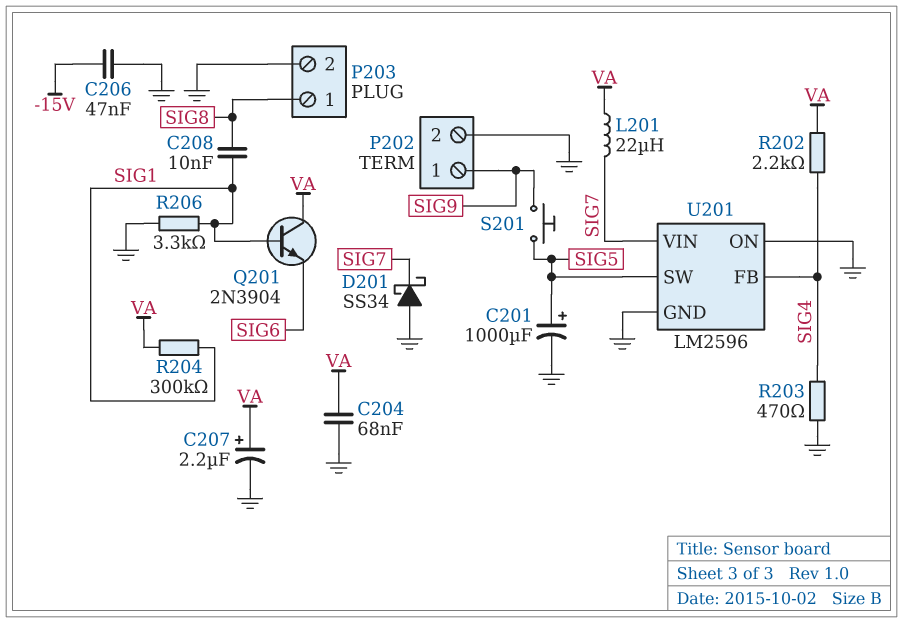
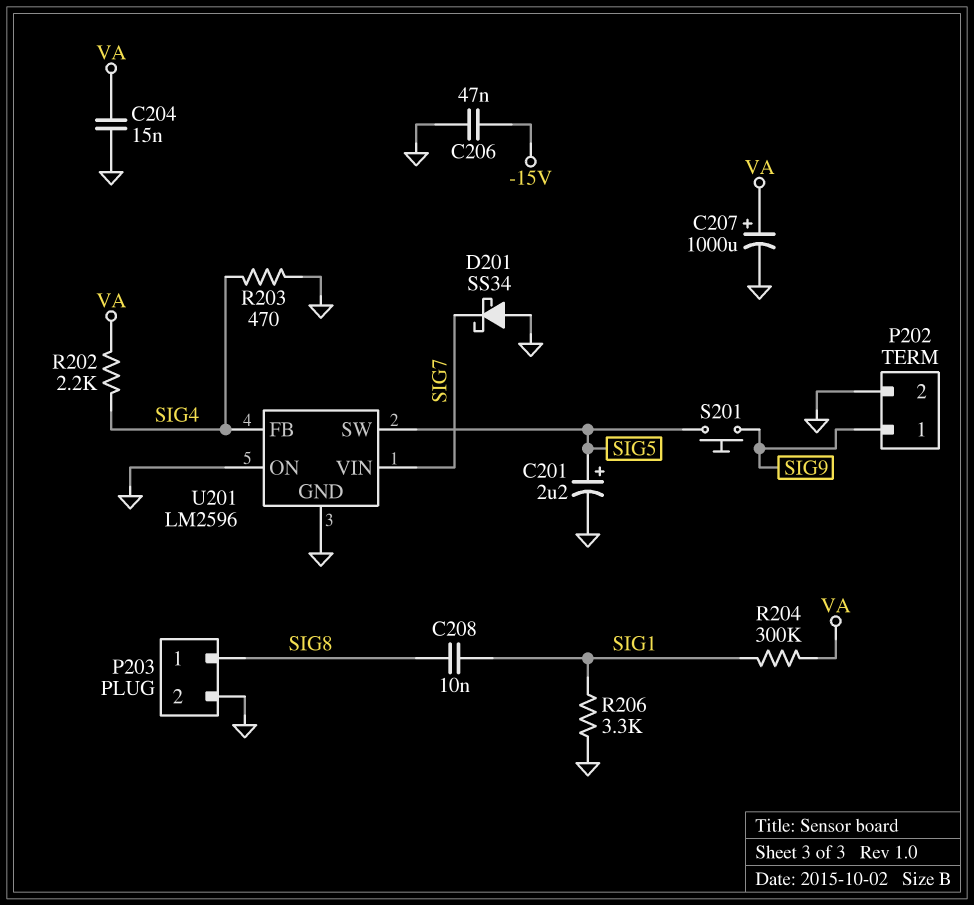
C201: 1000uF (plus SIG5, minus GND) -> 2.2uF (plus SIG5, minus GND)
C204: 68nF (GND, VA) -> 15nF (GND, VA)
C207: 2.2uF (plus VA, minus GND) -> 1000uF (plus VA, minus GND)
L201: 22uH (SIG7, VA) -> none
Q201: NPN 2N3904 (B SIG1, C VA, E SIG6) -> none

